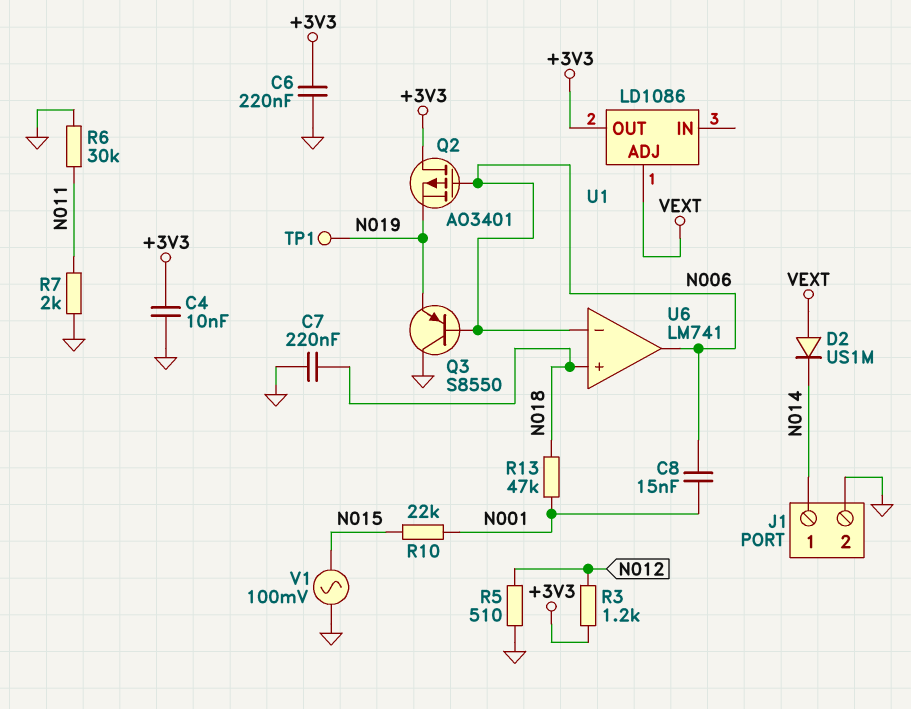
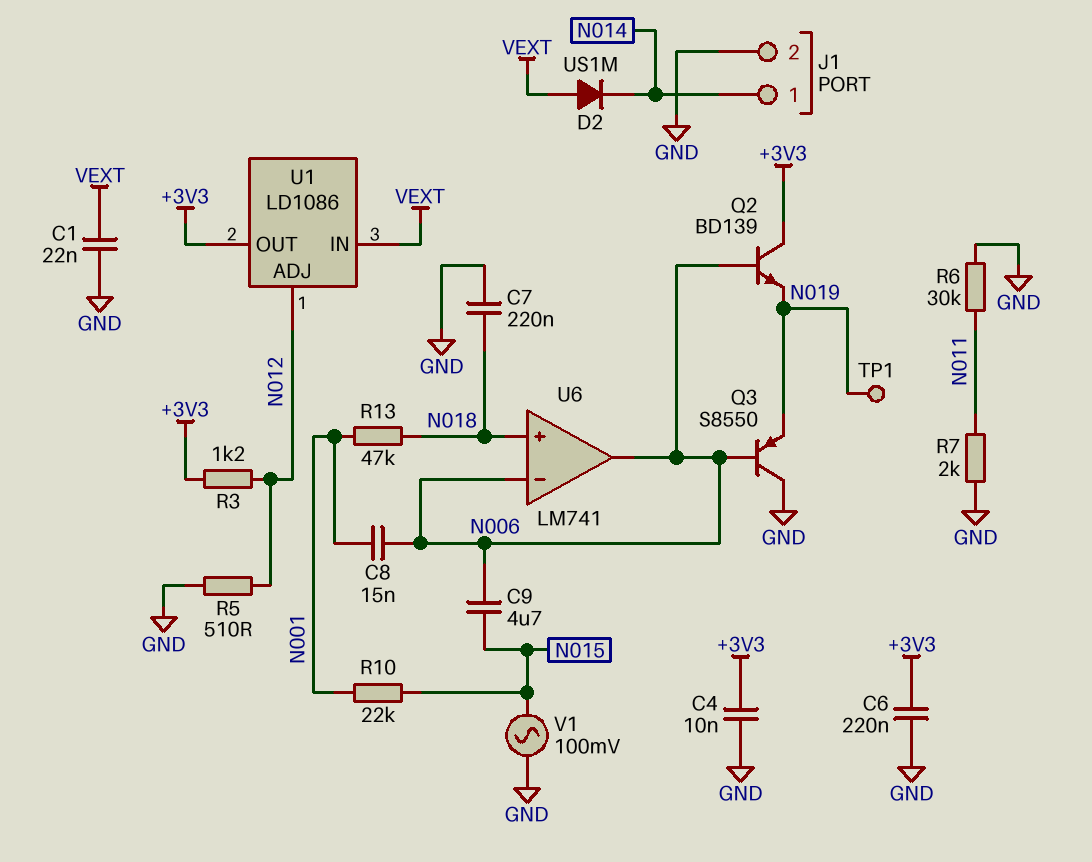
C1: none -> 22nF (GND, VEXT)
C9: none -> 4.7uF (N006, N015)
Q2: PMOS AO3401 (G N006, D +3V3, S N019) -> NPN BD139 (B N006, C +3V3, E N019)
U1 pin ADJ: VEXT -> N012
U1 pin IN: none -> VEXT

